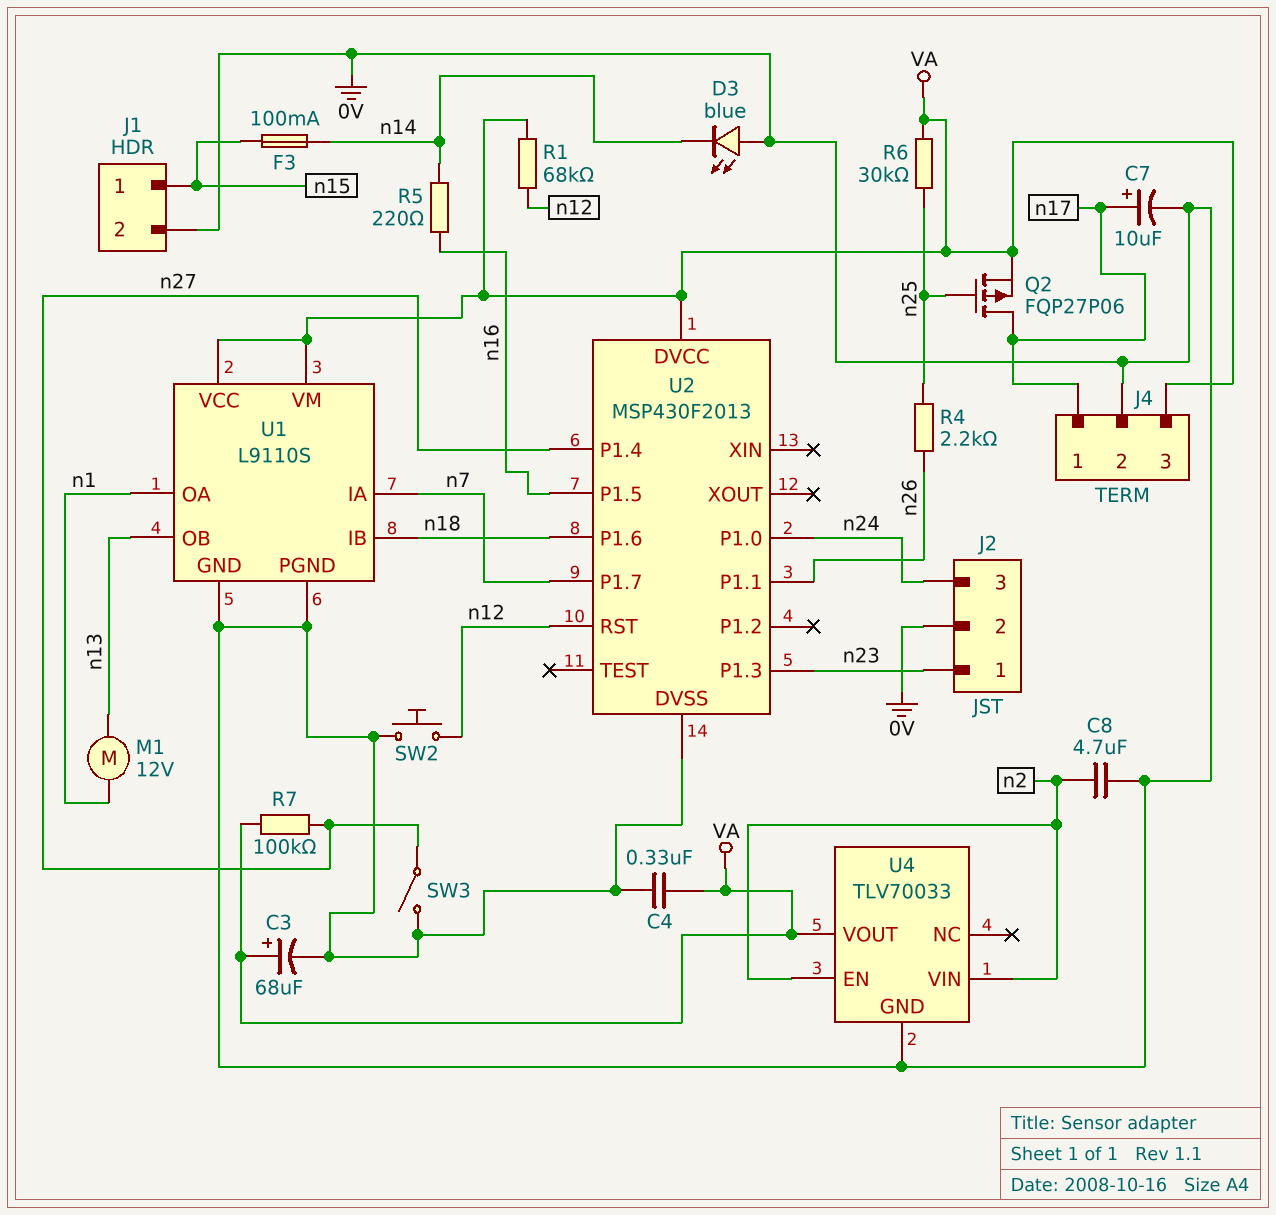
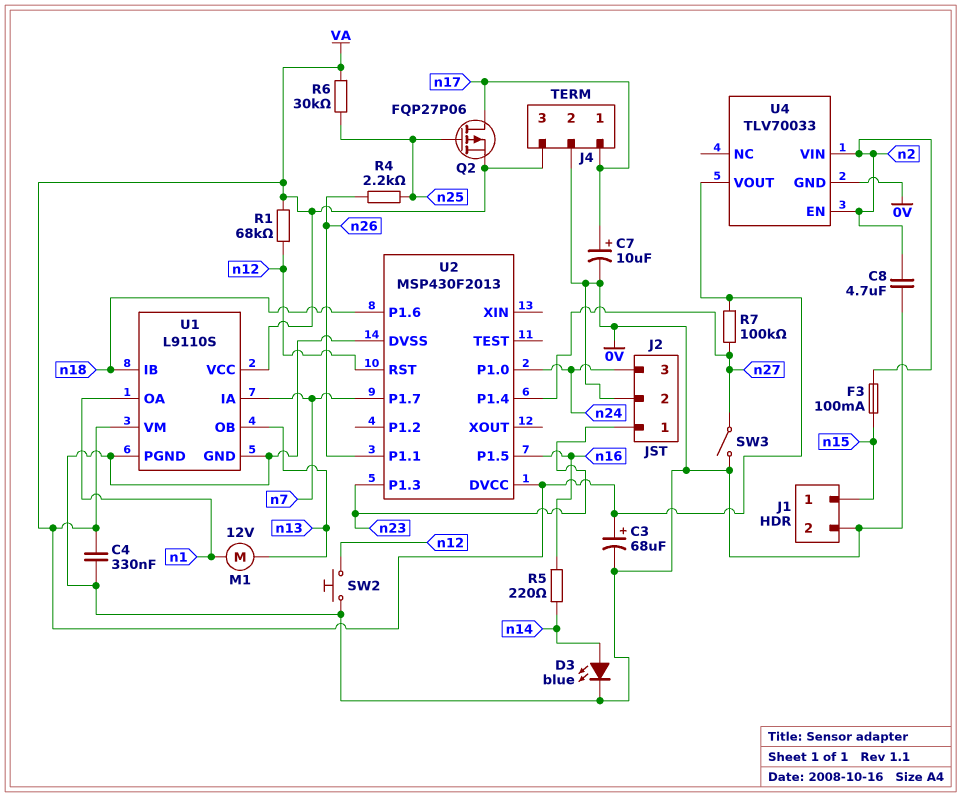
D3: LED blue (A 0V, K n14) -> LED blue (A n14, K 0V)
F3: 100mA (n14, n15) -> 100mA (n2, n15)

